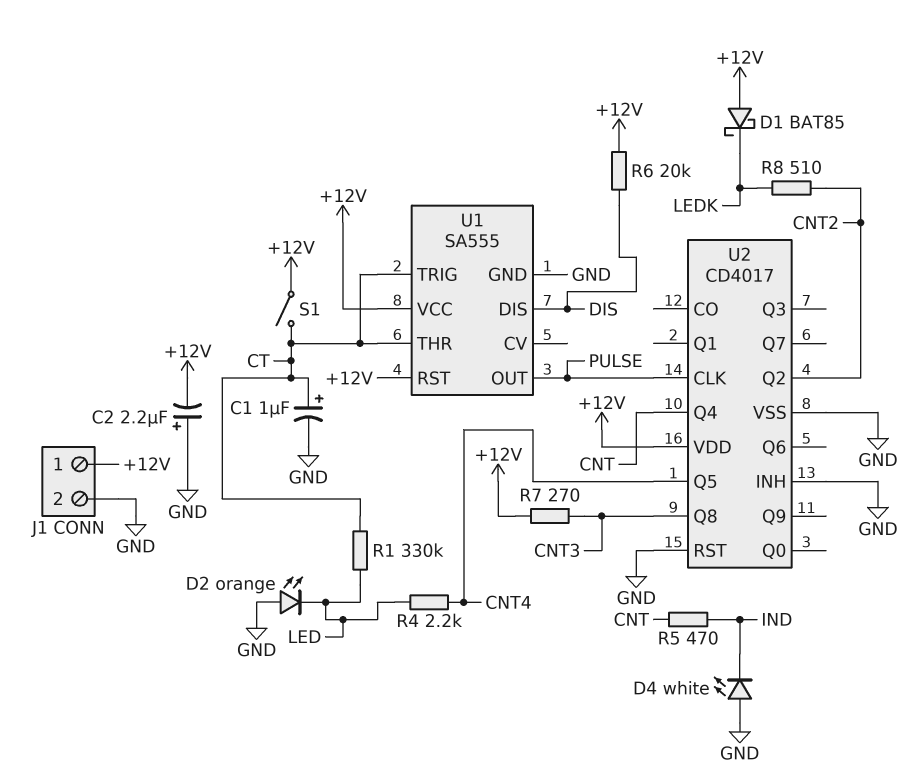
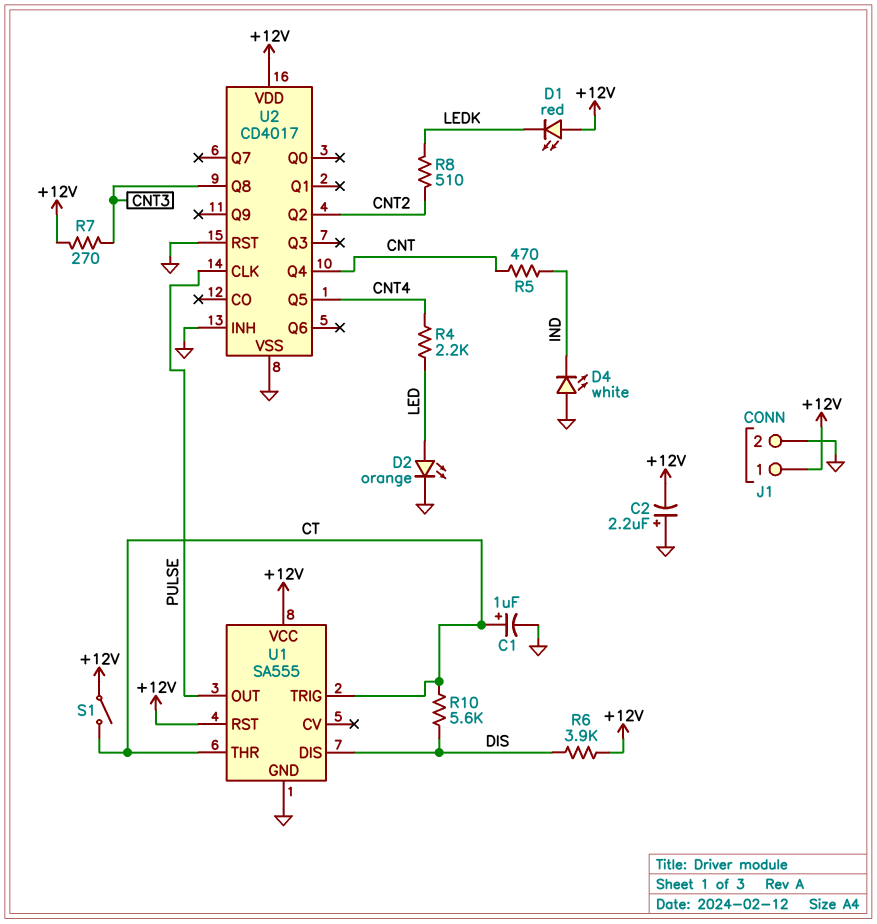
D1: schottky BAT85 (A +12V, K LEDK) -> LED red (A +12V, K LEDK)
D2: LED orange (A GND, K LED) -> LED orange (A LED, K GND)
R1: 330k (CT, LED) -> none
R6: 20k (+12V, DIS) -> 3.9k (+12V, DIS)
R10: none -> 5.6k (CT, DIS)

